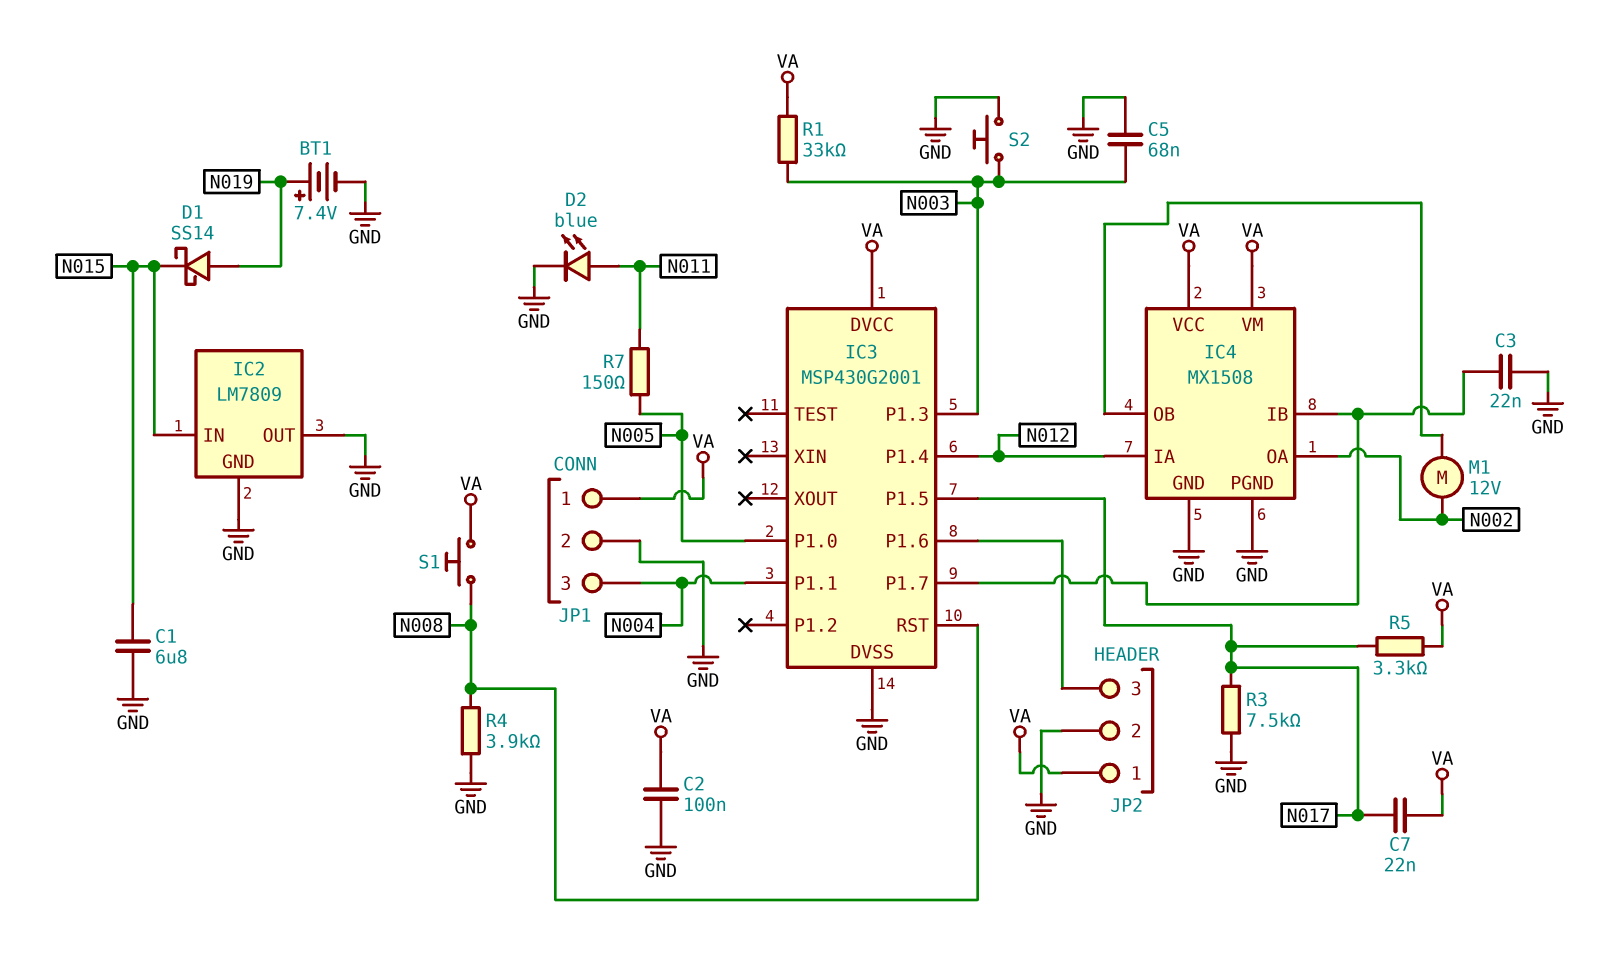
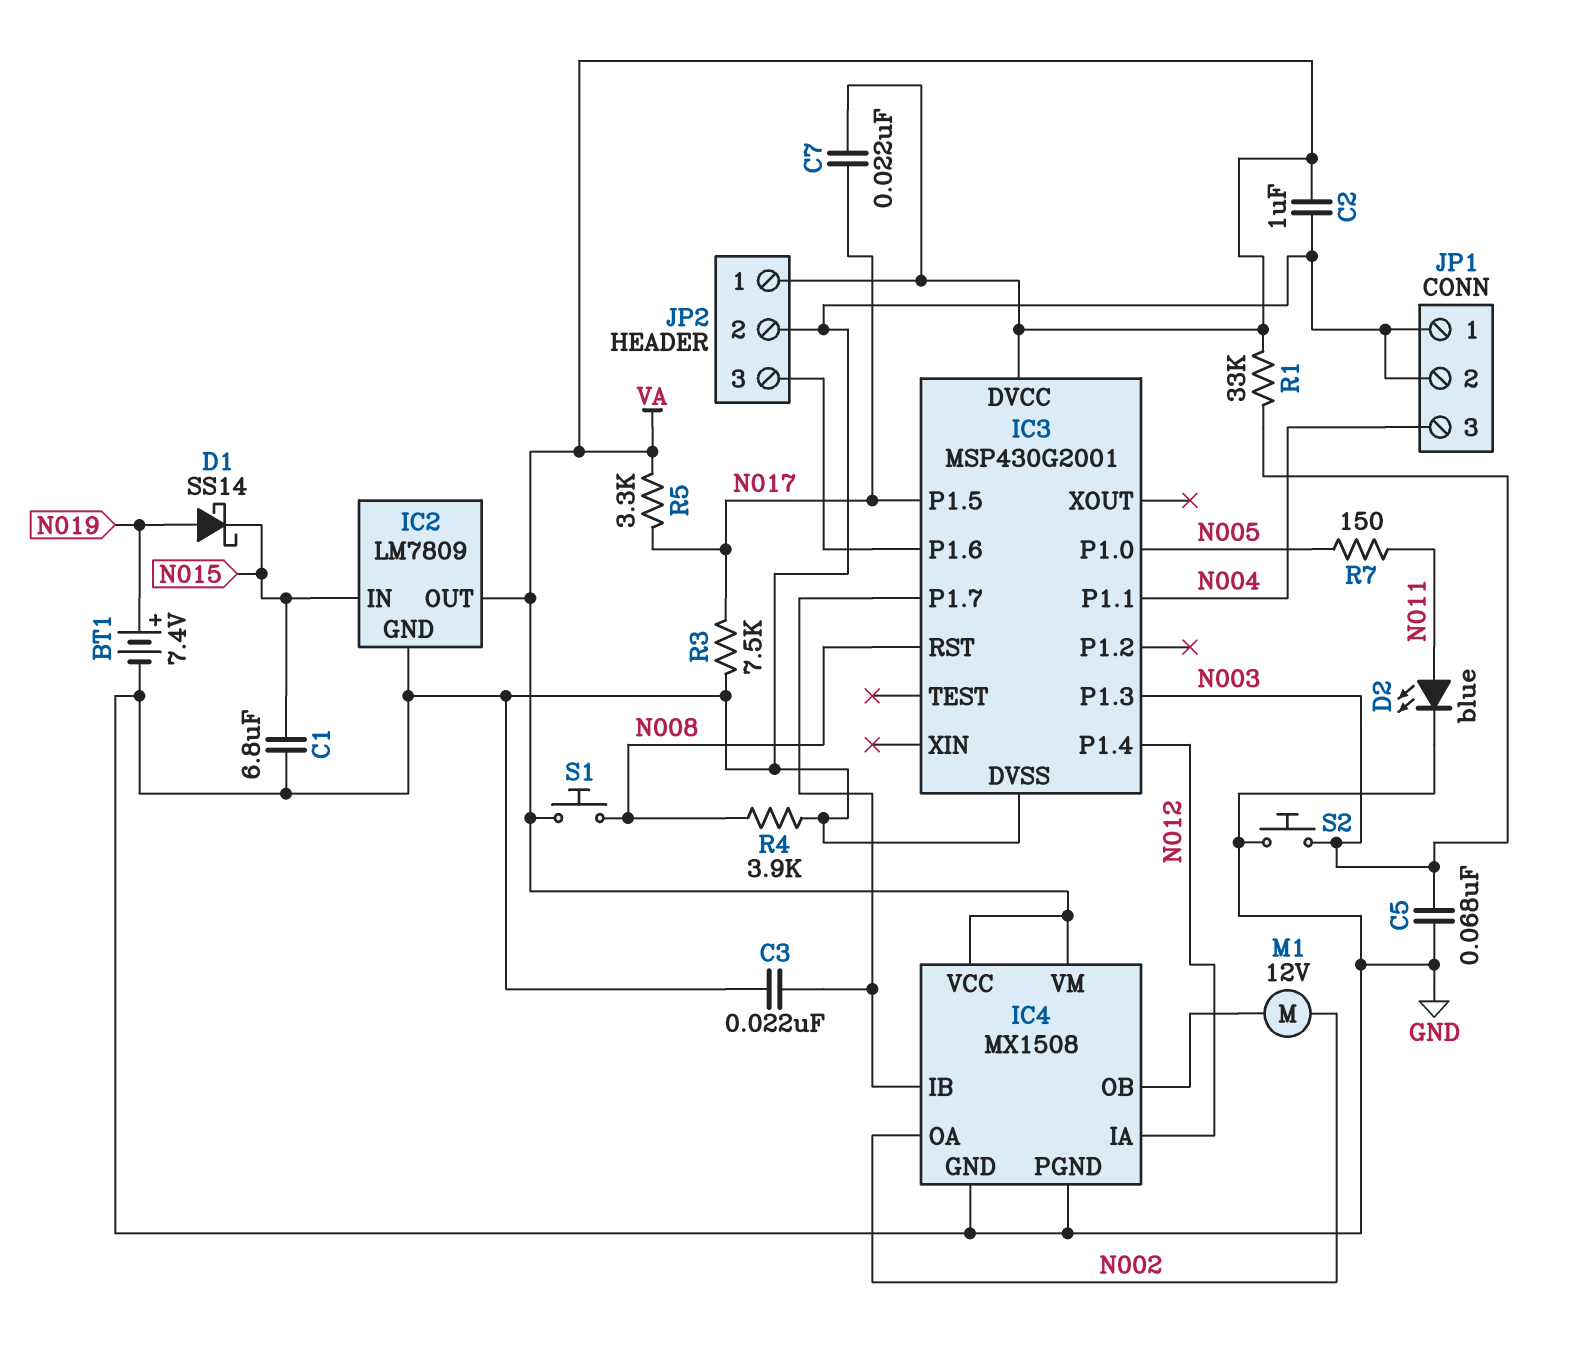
C2: 100nF (GND, VA) -> 1uF (GND, VA)
IC2 pin OUT: GND -> VA
JP1 pin 1: VA -> GND

